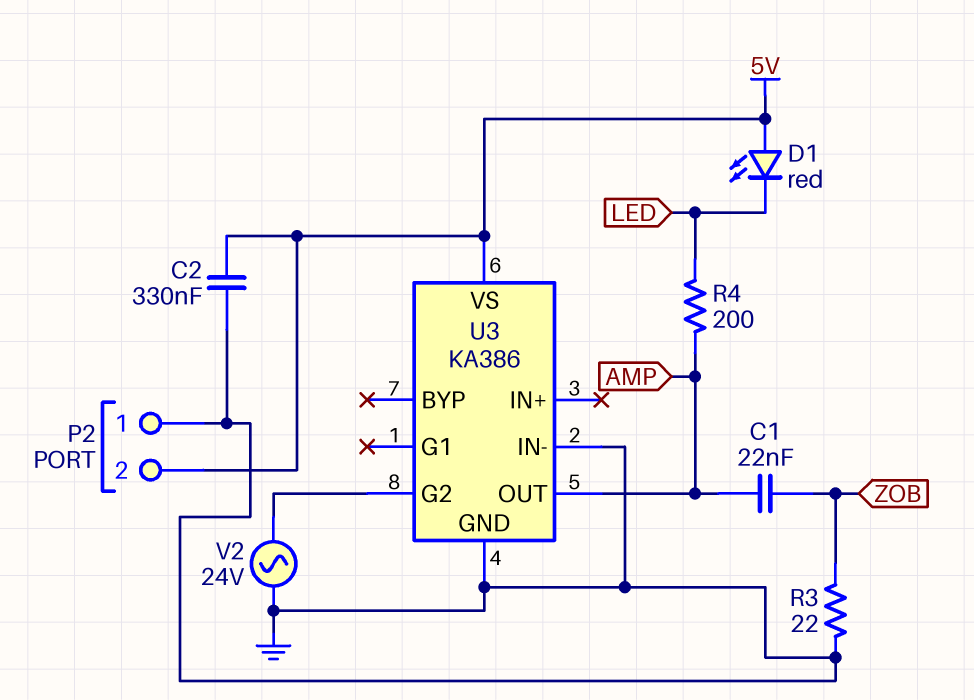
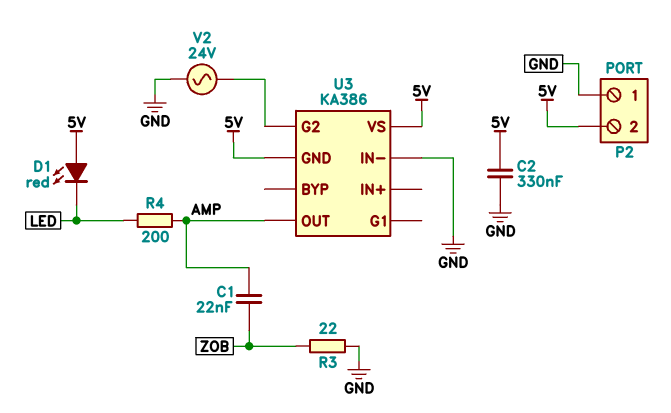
U3 pin GND: GND -> 5V

